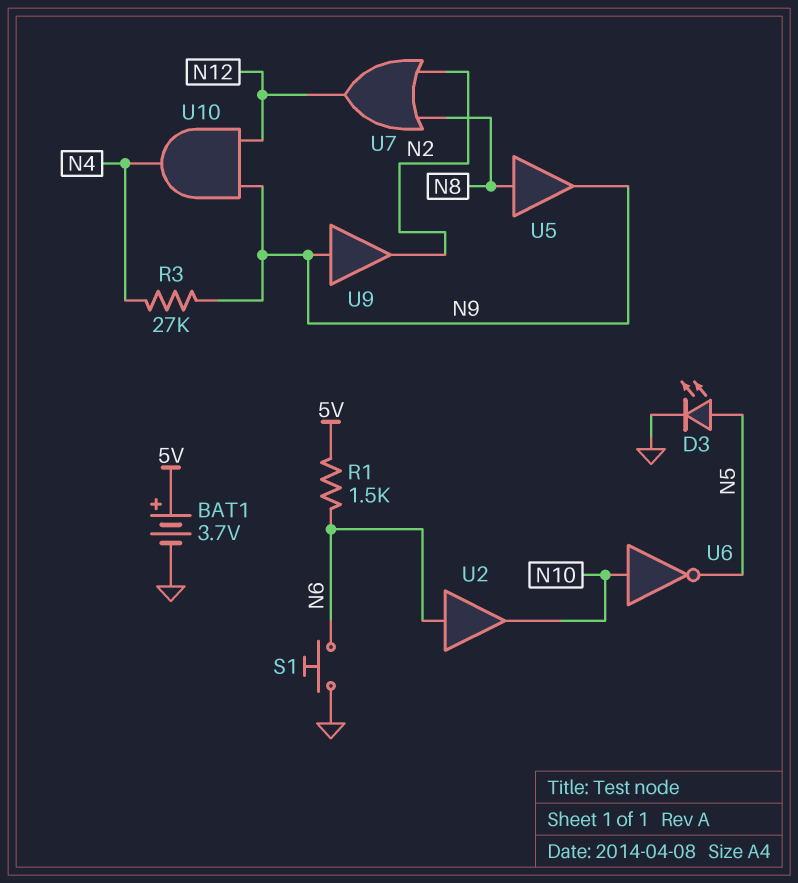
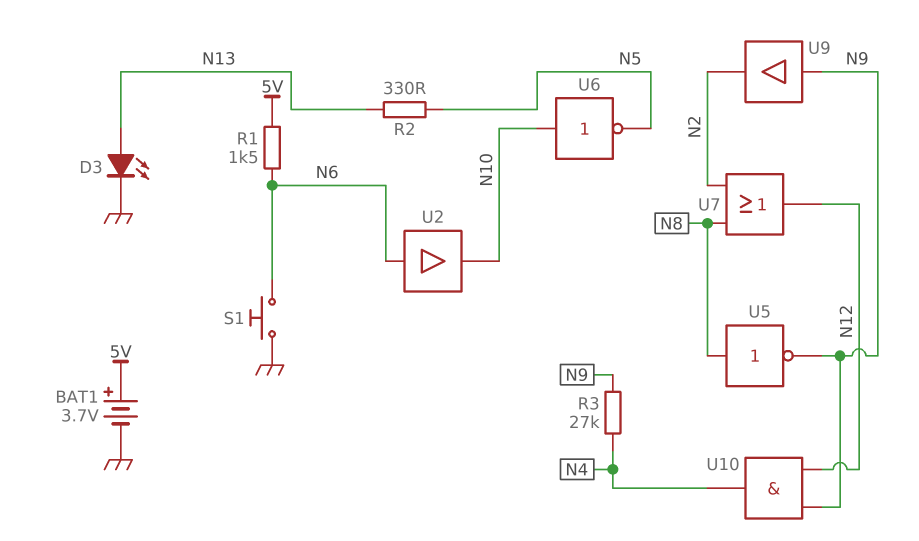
D3: LED (A N5, K GND) -> LED (A N13, K GND)
R2: none -> 330 (N5, N13)
U5: buffer (in N8, out N9) -> NOT (in N8, out N9)

